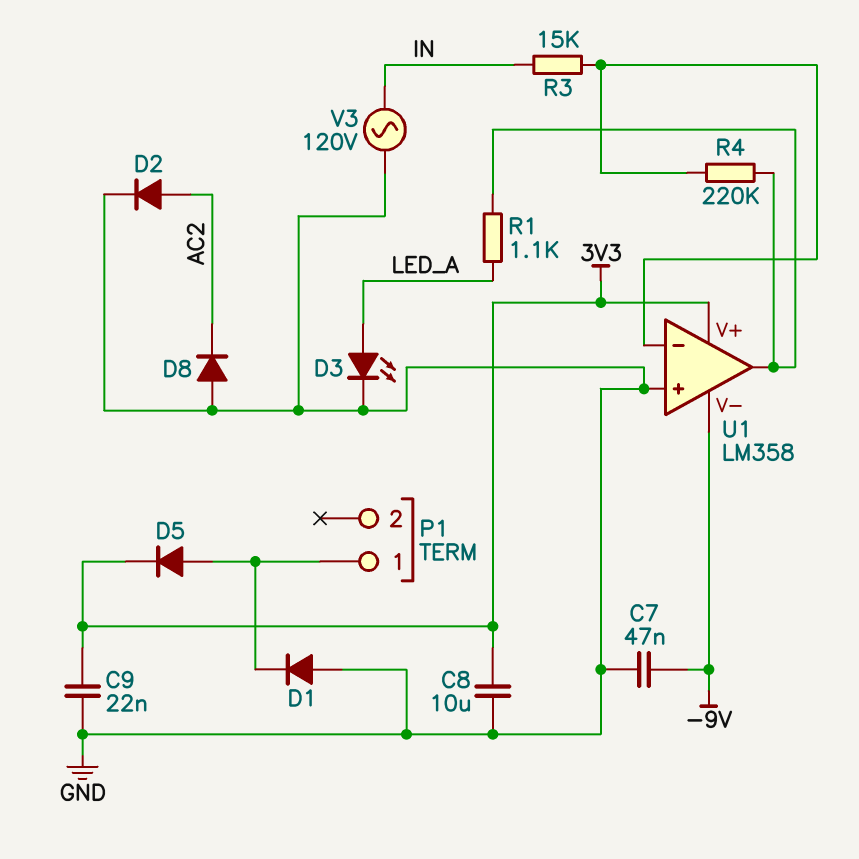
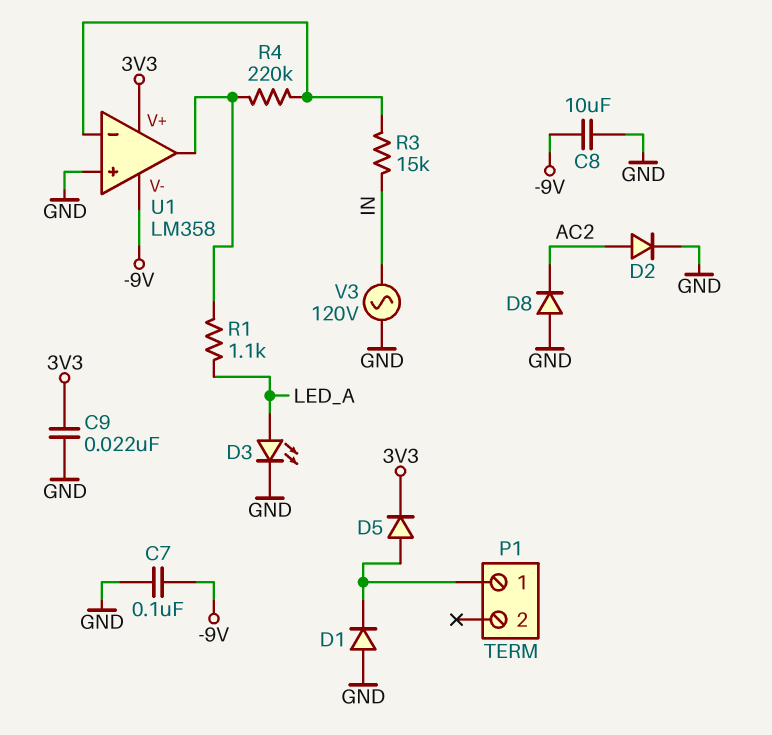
C7: 47nF (-9V, GND) -> 100nF (-9V, GND)
C8: 10uF (3V3, GND) -> 10uF (-9V, GND)

